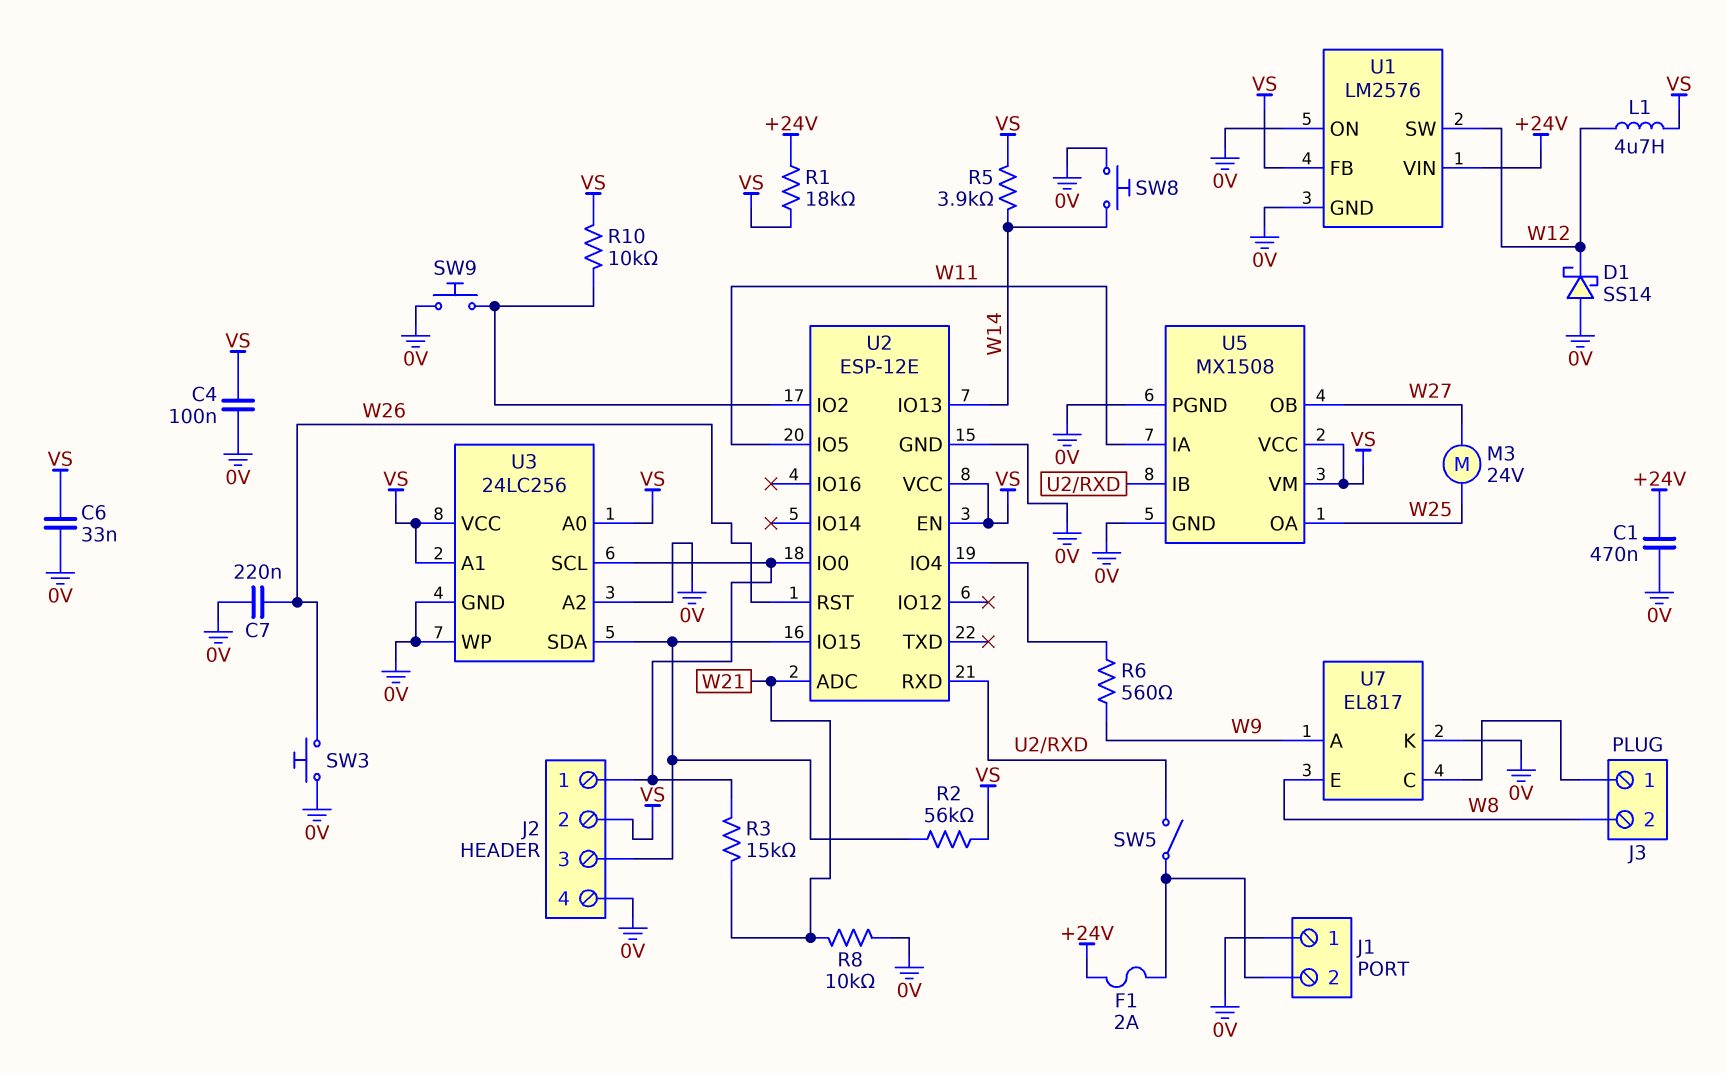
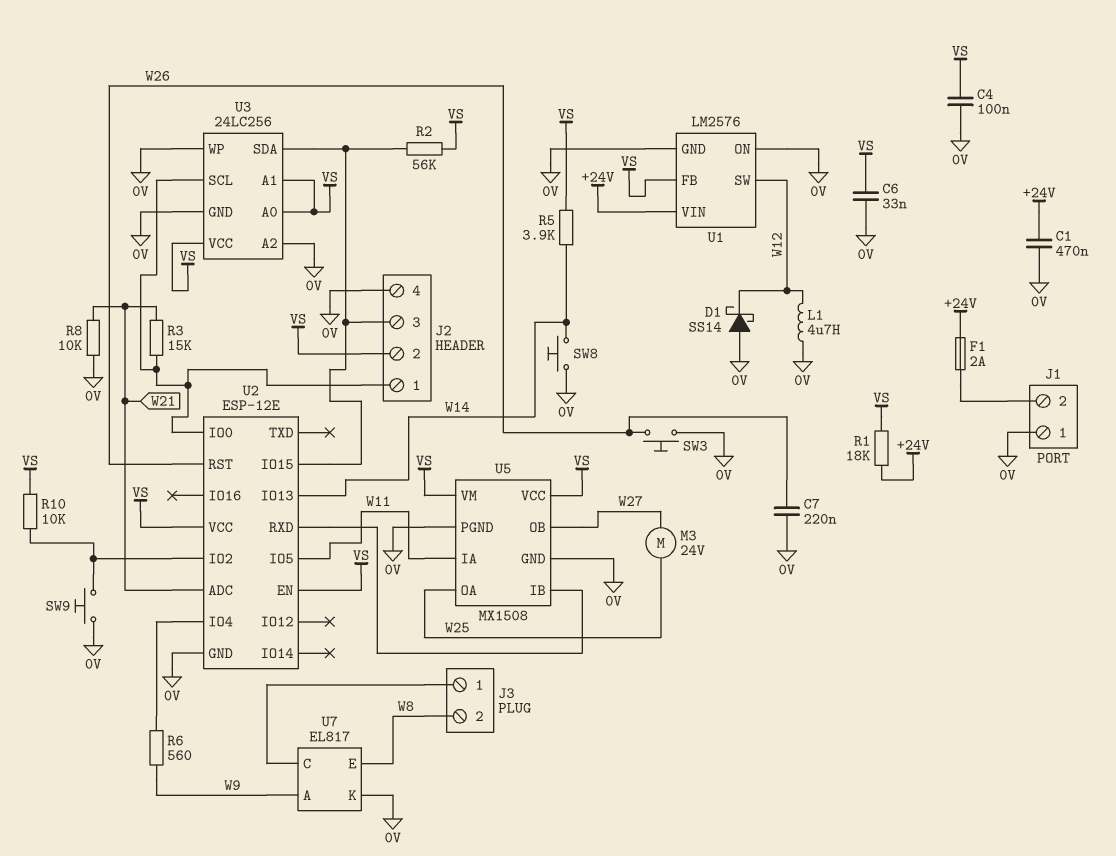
L1: 4.7uH (VS, W12) -> 4.7uH (0V, W12)
SW5: switch (J1/2, U2/RXD) -> none

